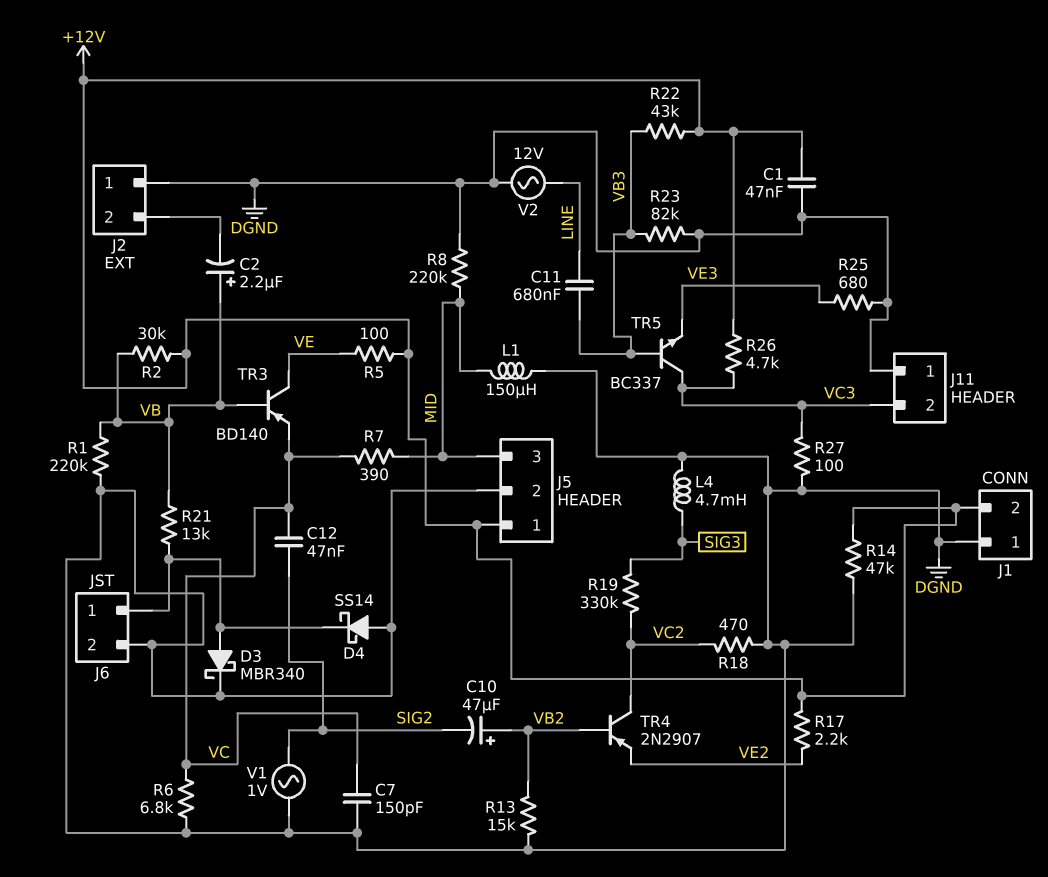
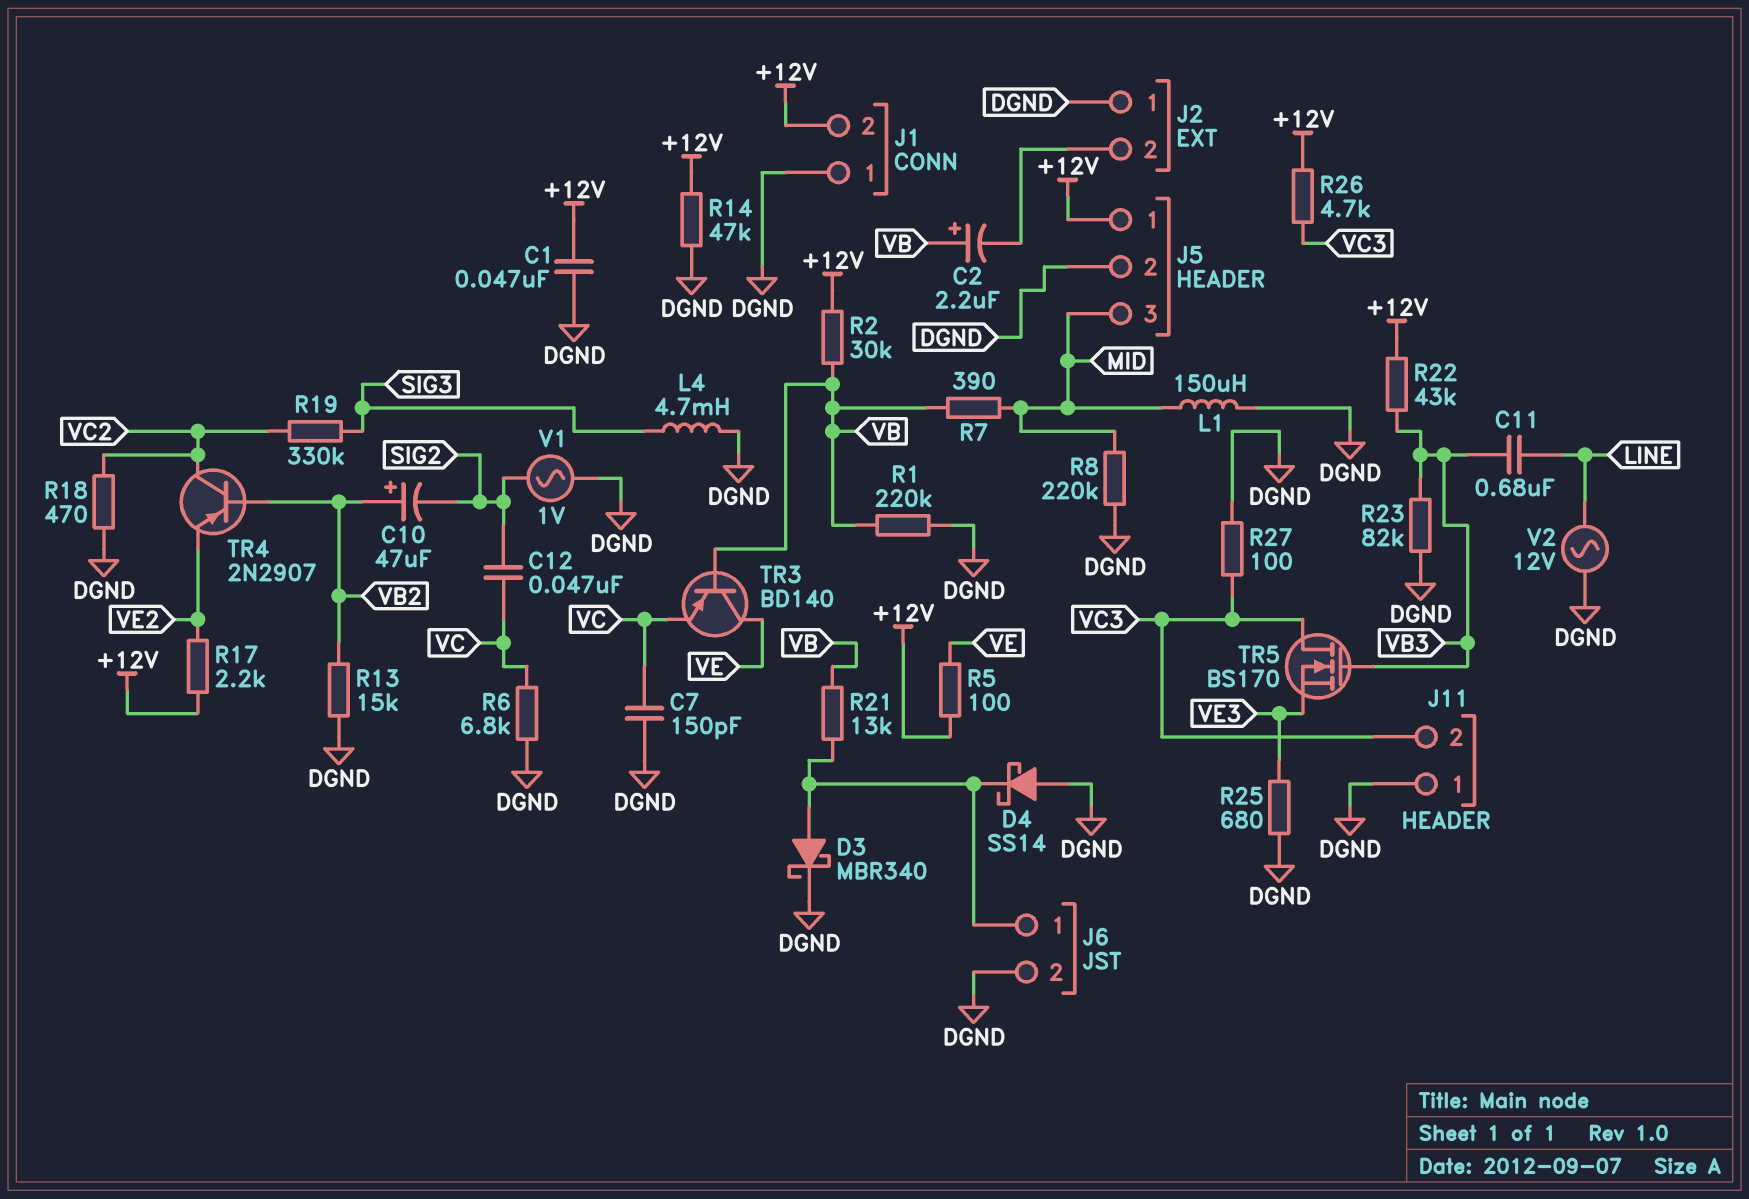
R7: 390 (MID, VC) -> 390 (MID, VB)
TR5: NPN BC337 (B VB3, C VC3, E VE3) -> NMOS BS170 (G VB3, D VC3, S VE3)

